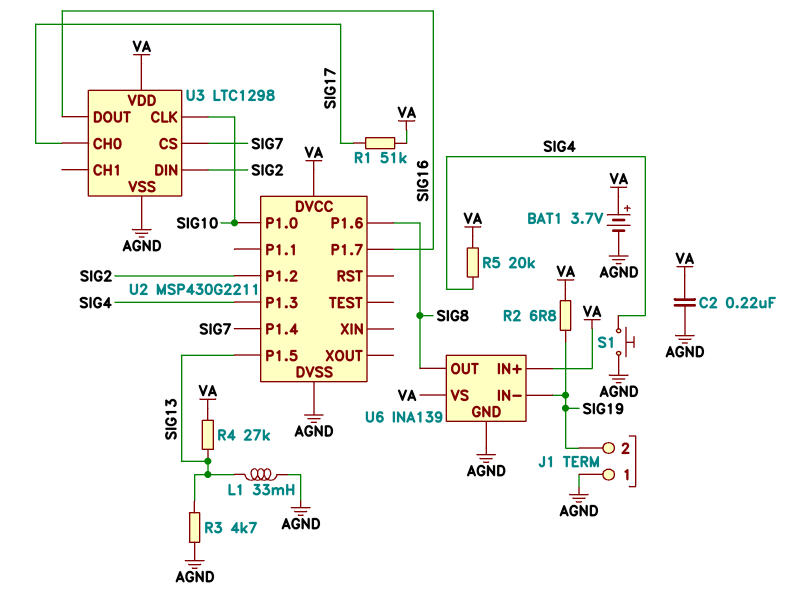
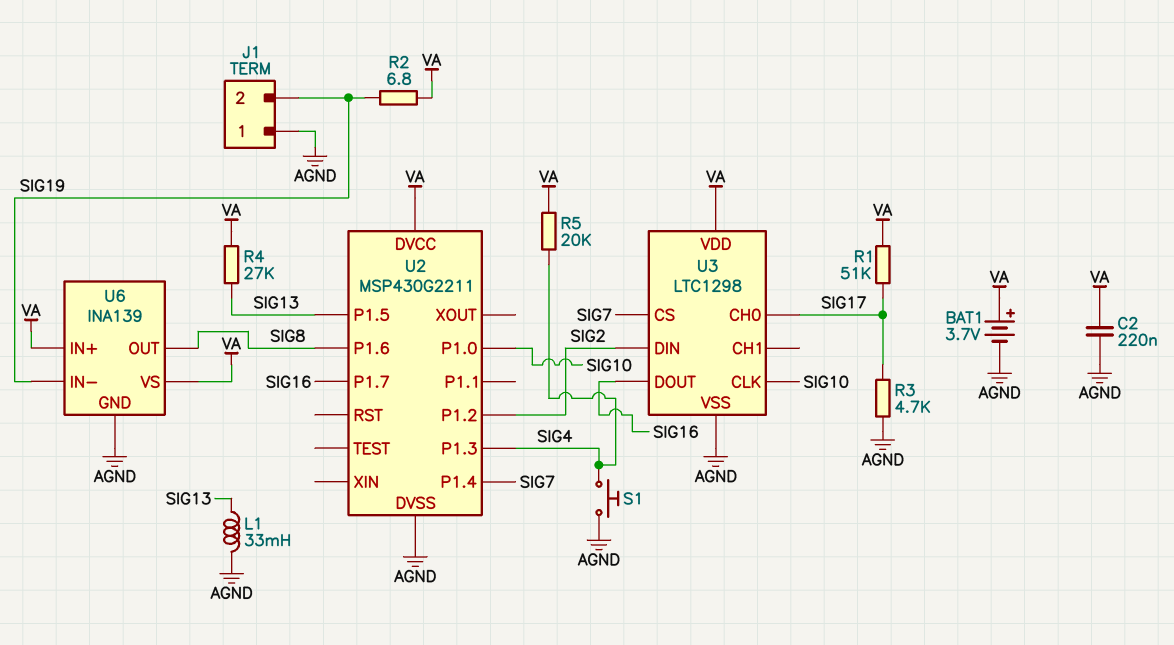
R3: 4.7k (AGND, SIG13) -> 4.7k (AGND, SIG17)

